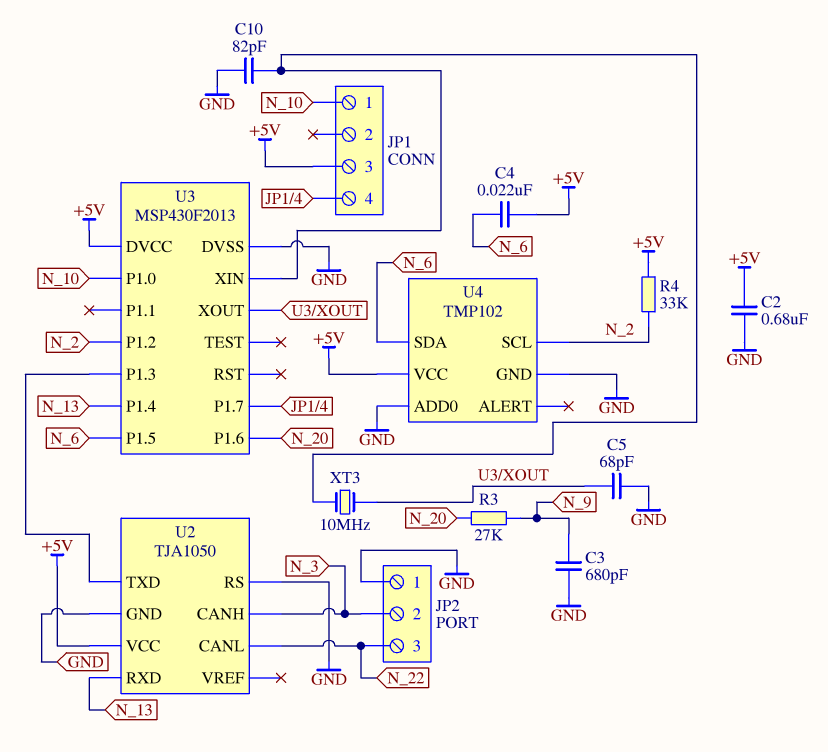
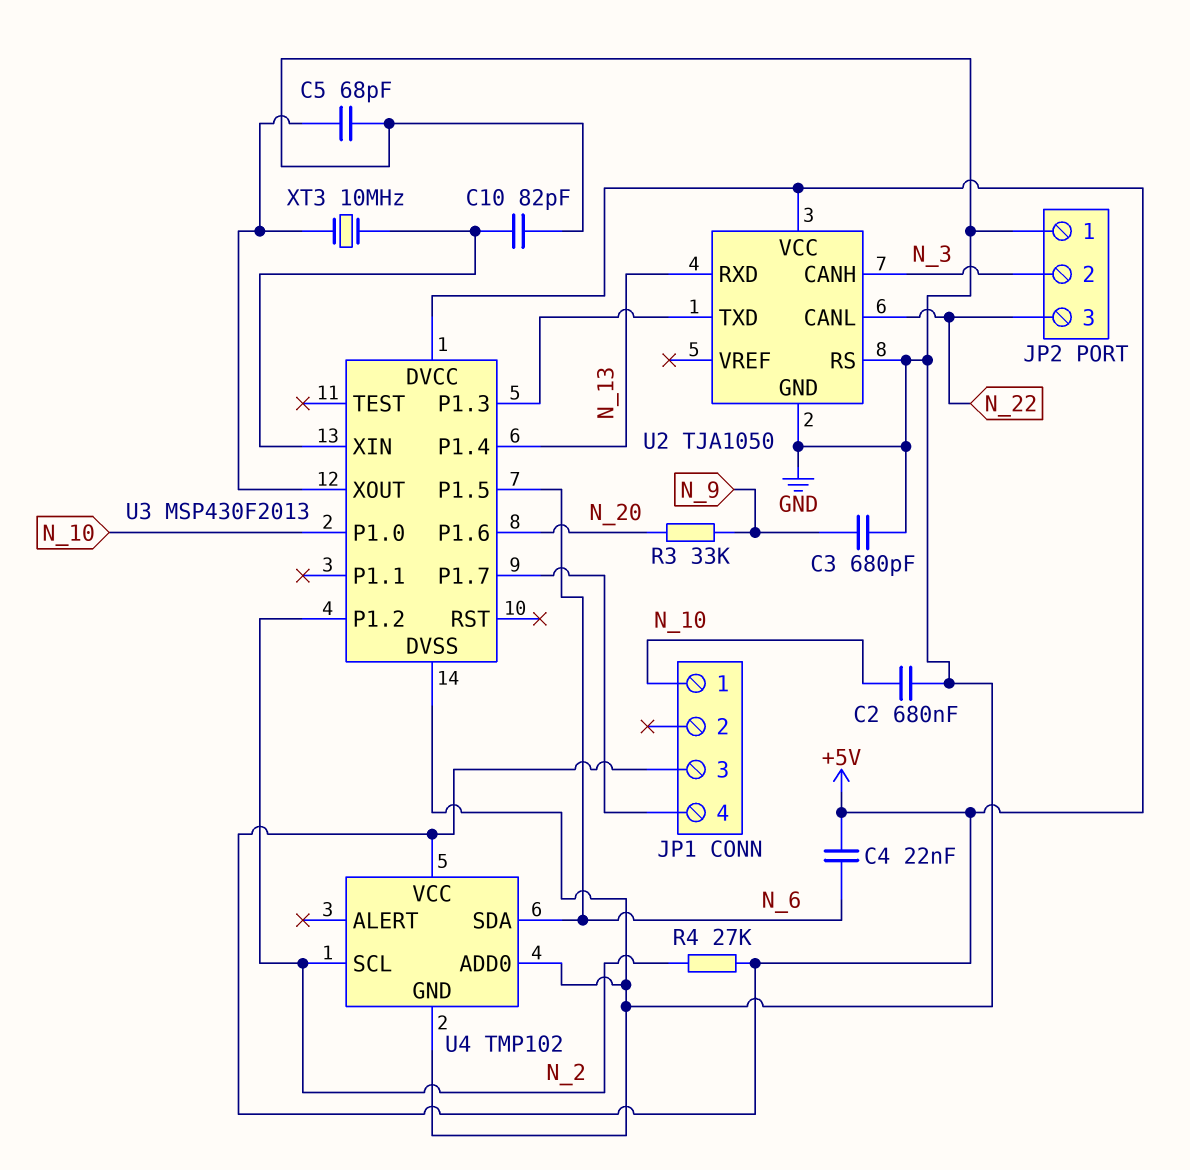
C2: 680nF (+5V, GND) -> 680nF (GND, N_10)
R3: 27k (N_9, N_20) -> 33k (N_9, N_20)
R4: 33k (+5V, N_2) -> 27k (+5V, N_2)

